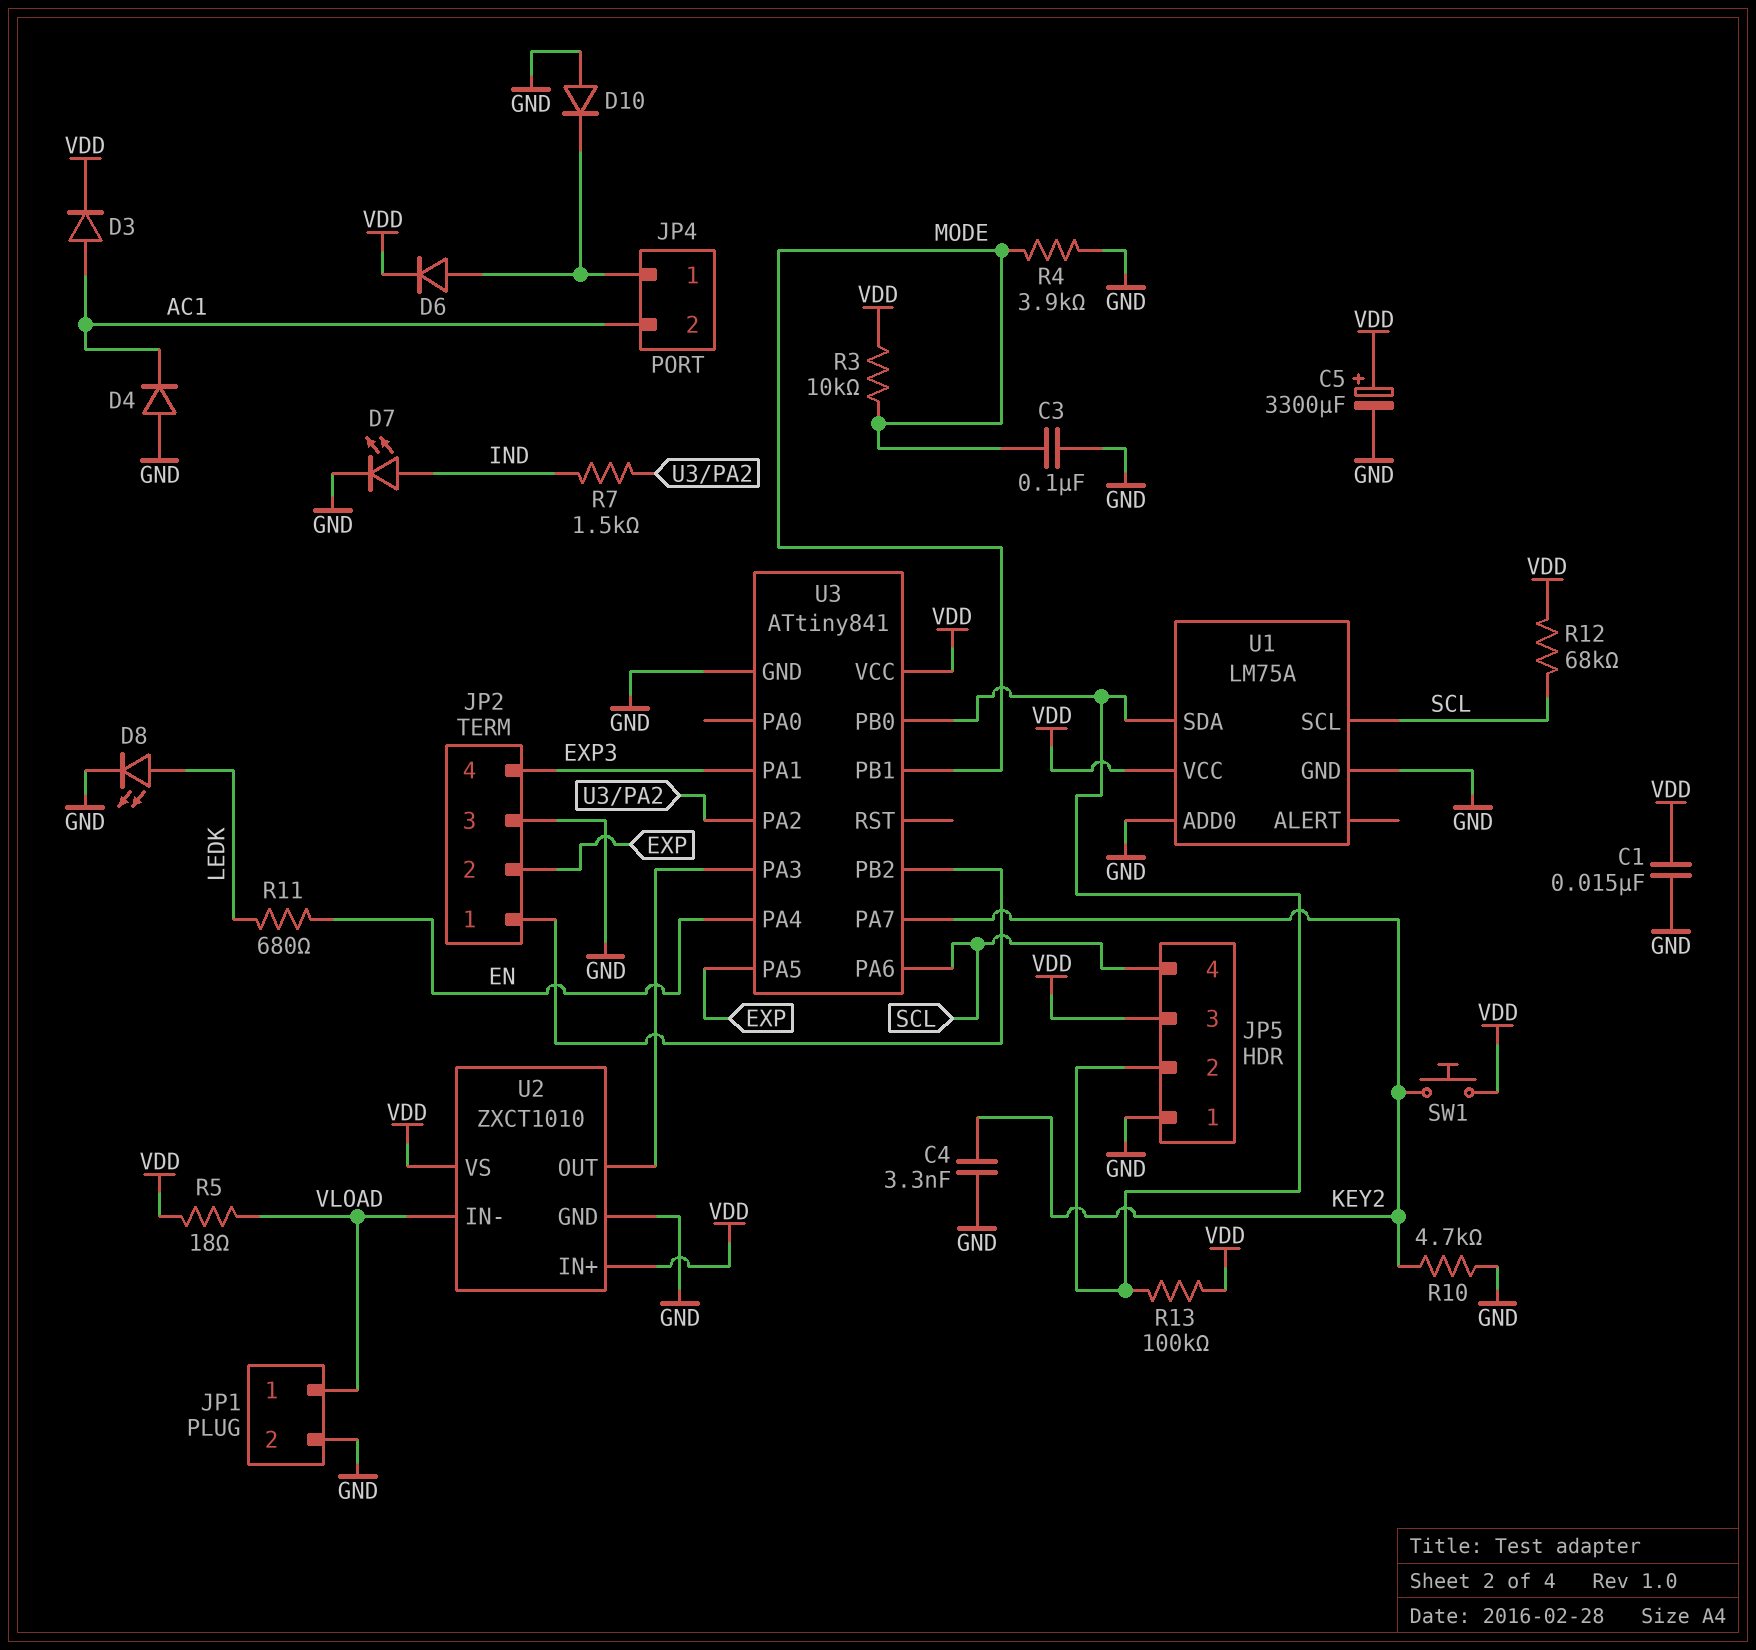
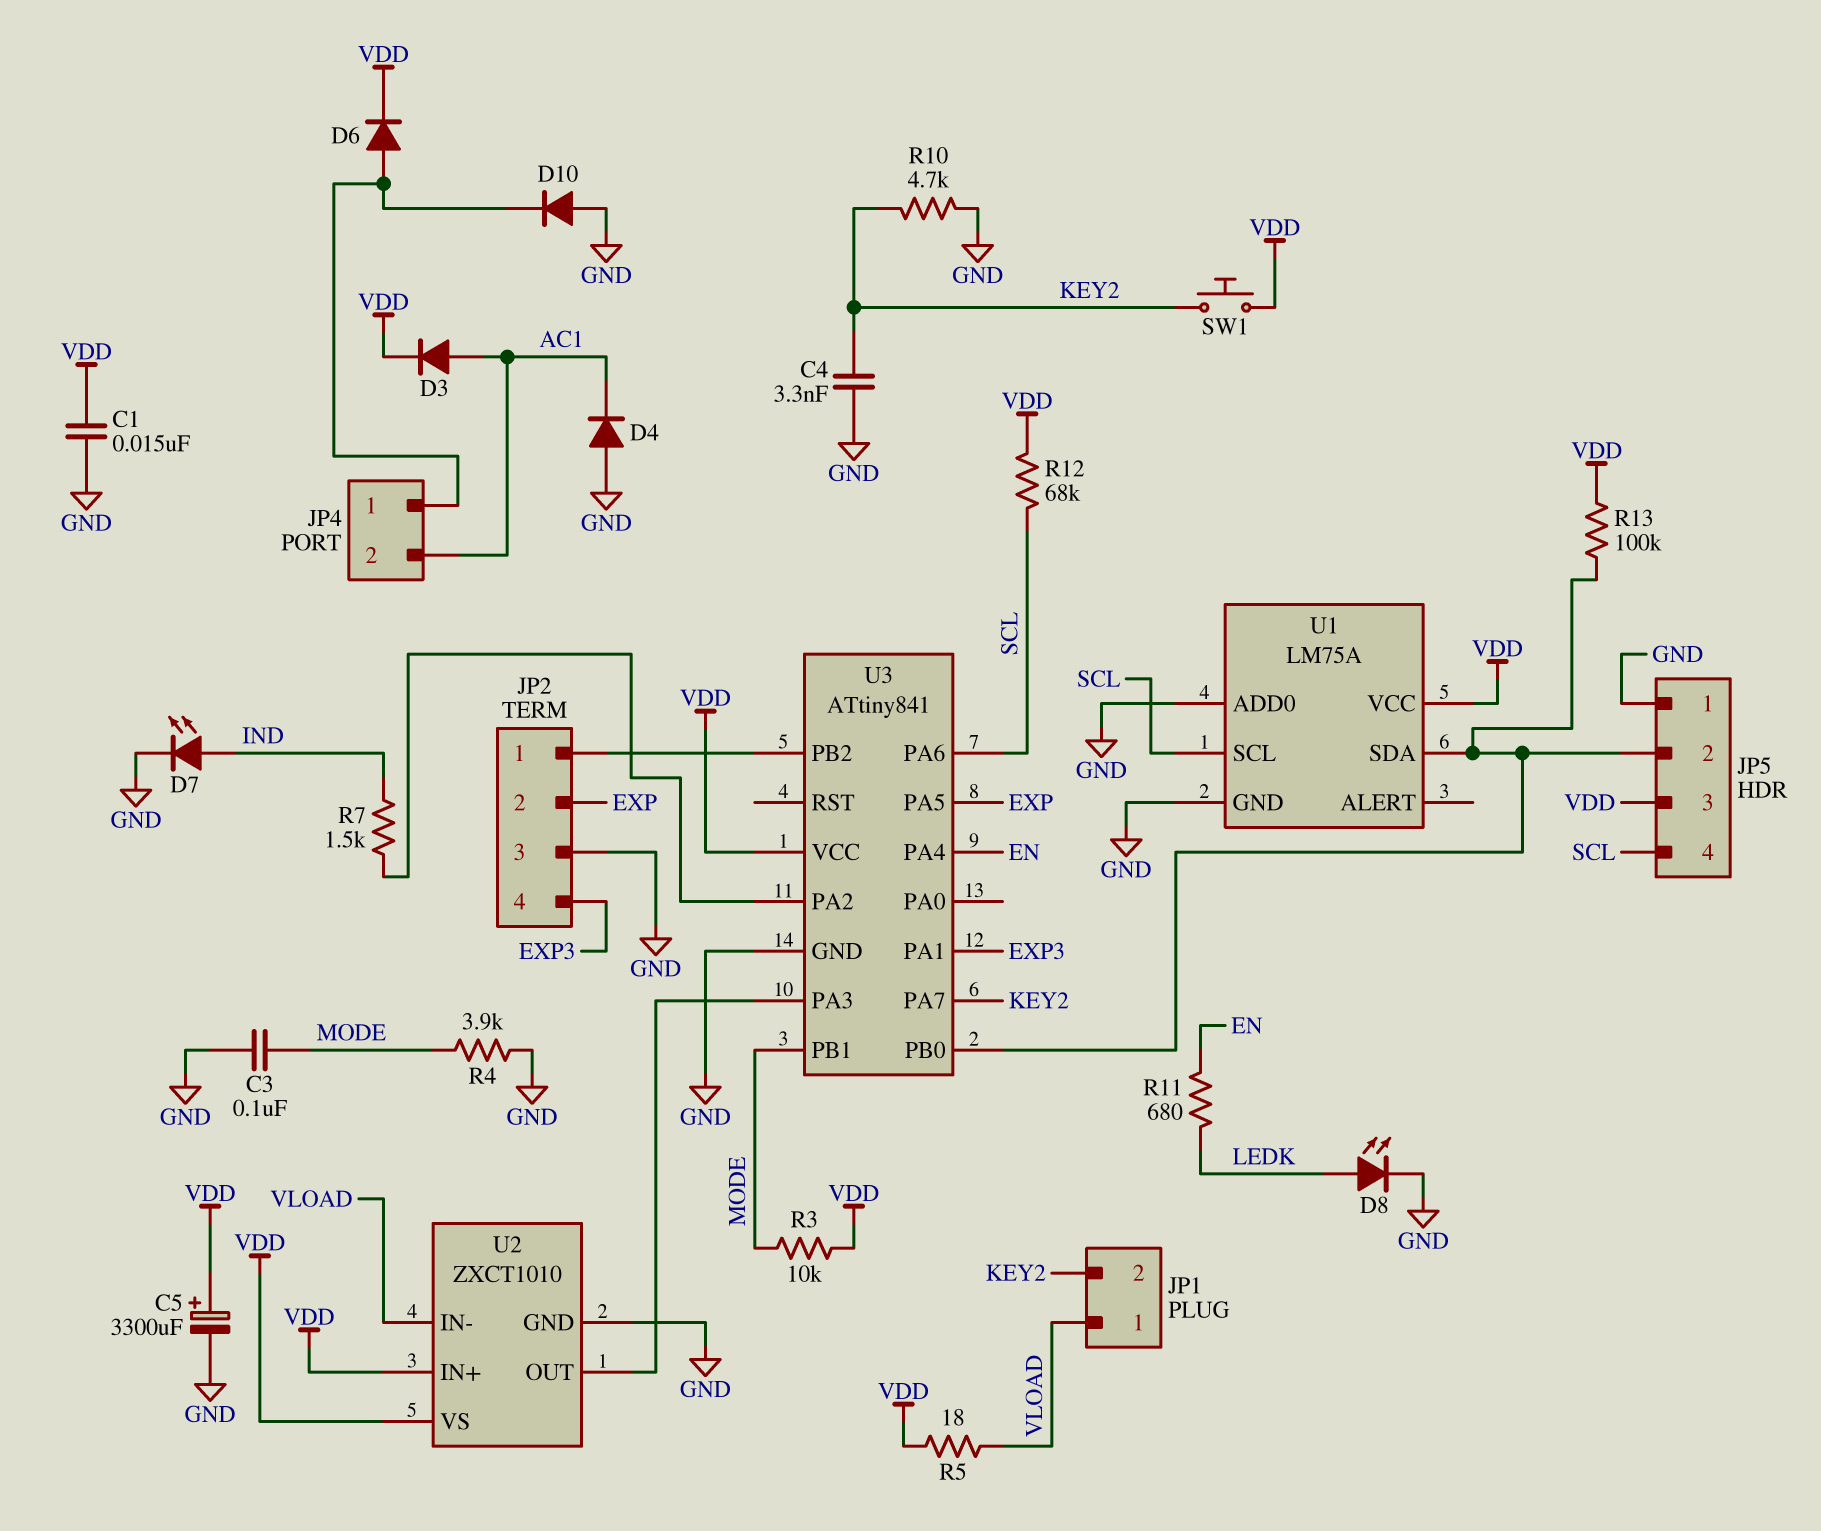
JP1 pin 2: GND -> KEY2

